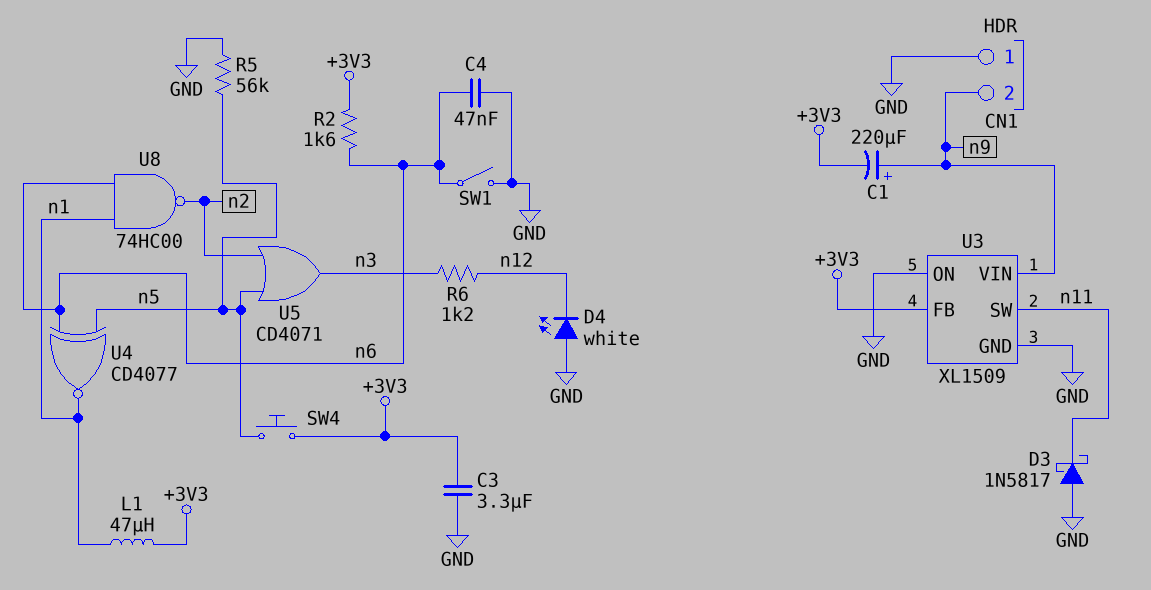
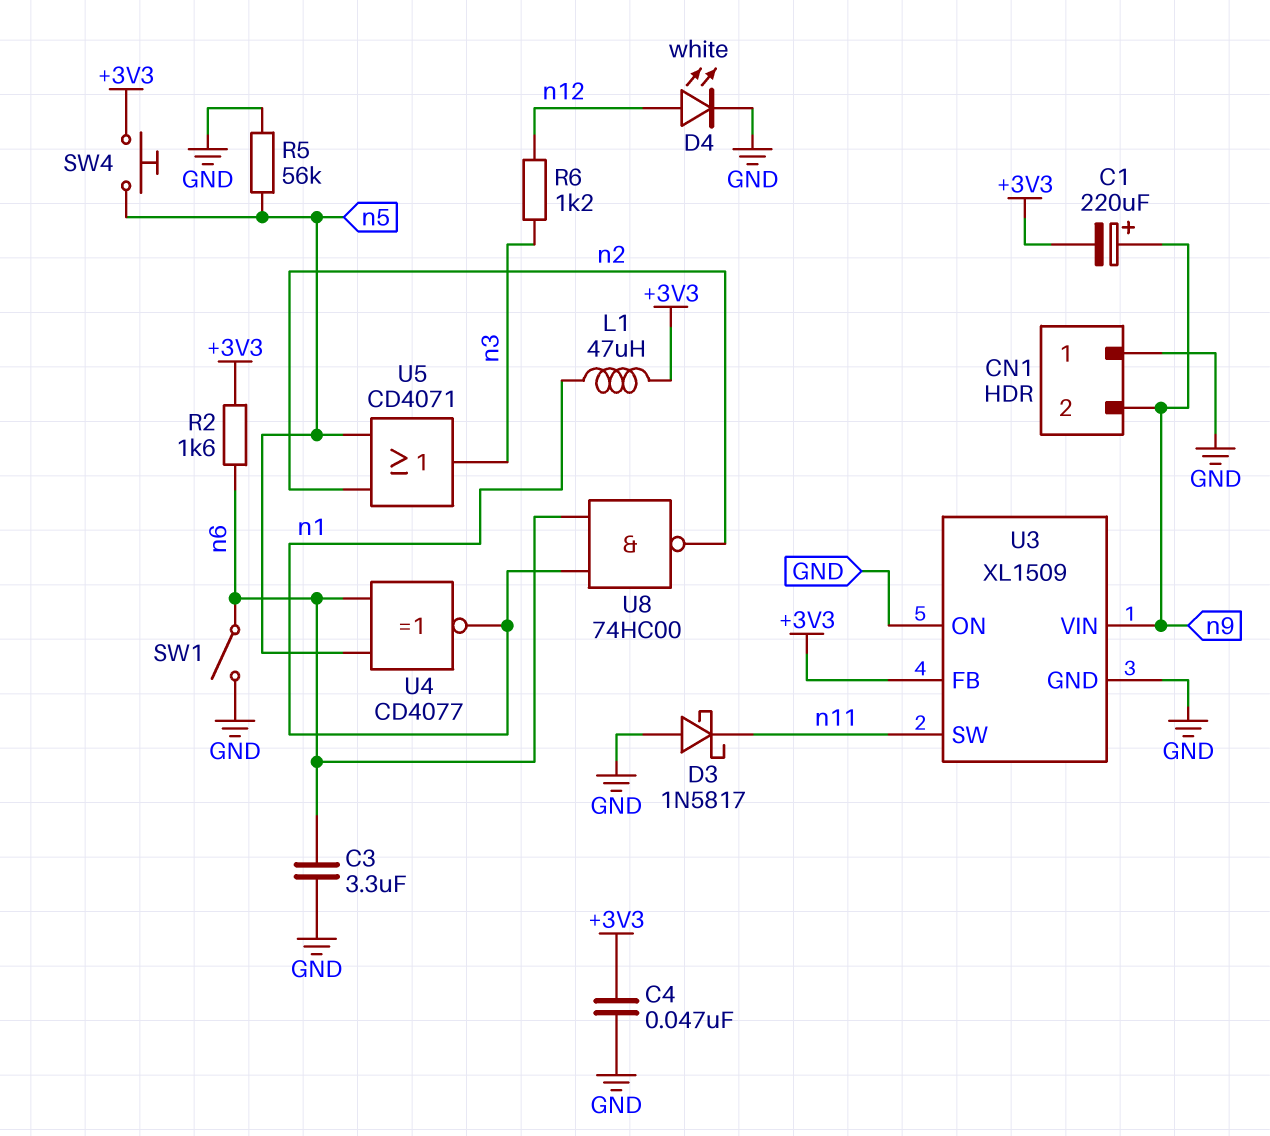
C3: 3.3uF (+3V3, GND) -> 3.3uF (GND, n6)
C4: 47nF (GND, n6) -> 47nF (+3V3, GND)
D4: LED white (A GND, K n12) -> LED white (A n12, K GND)

